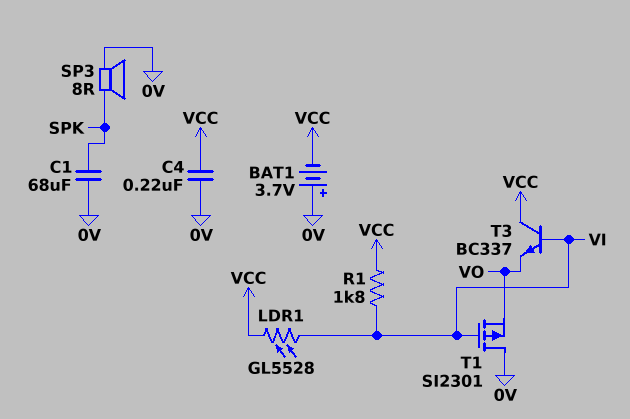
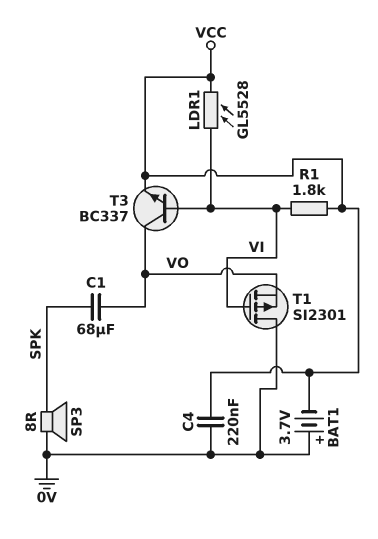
C1: 68uF (0V, SPK) -> 68uF (SPK, VO)
T3: NPN BC337 (B VI, C VCC, E VO) -> NPN BC337 (B VI, C VO, E VCC)

